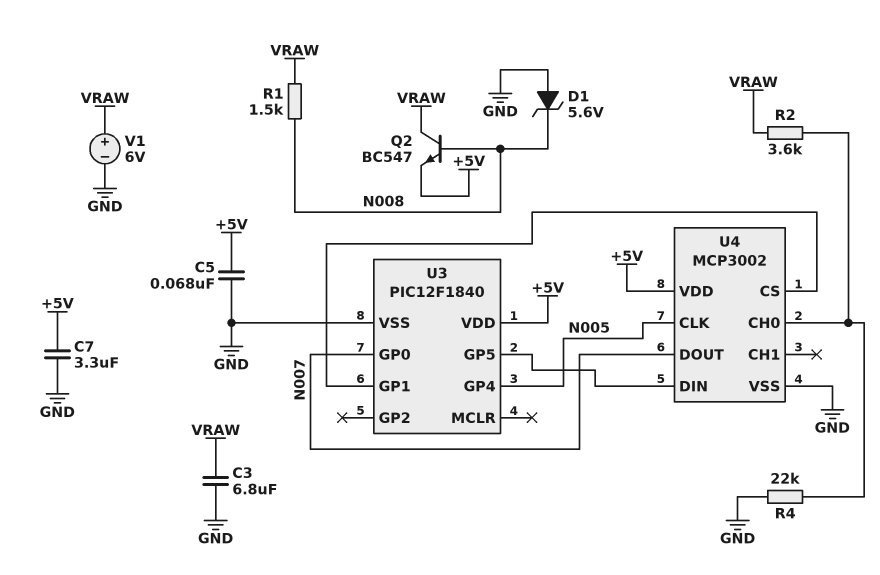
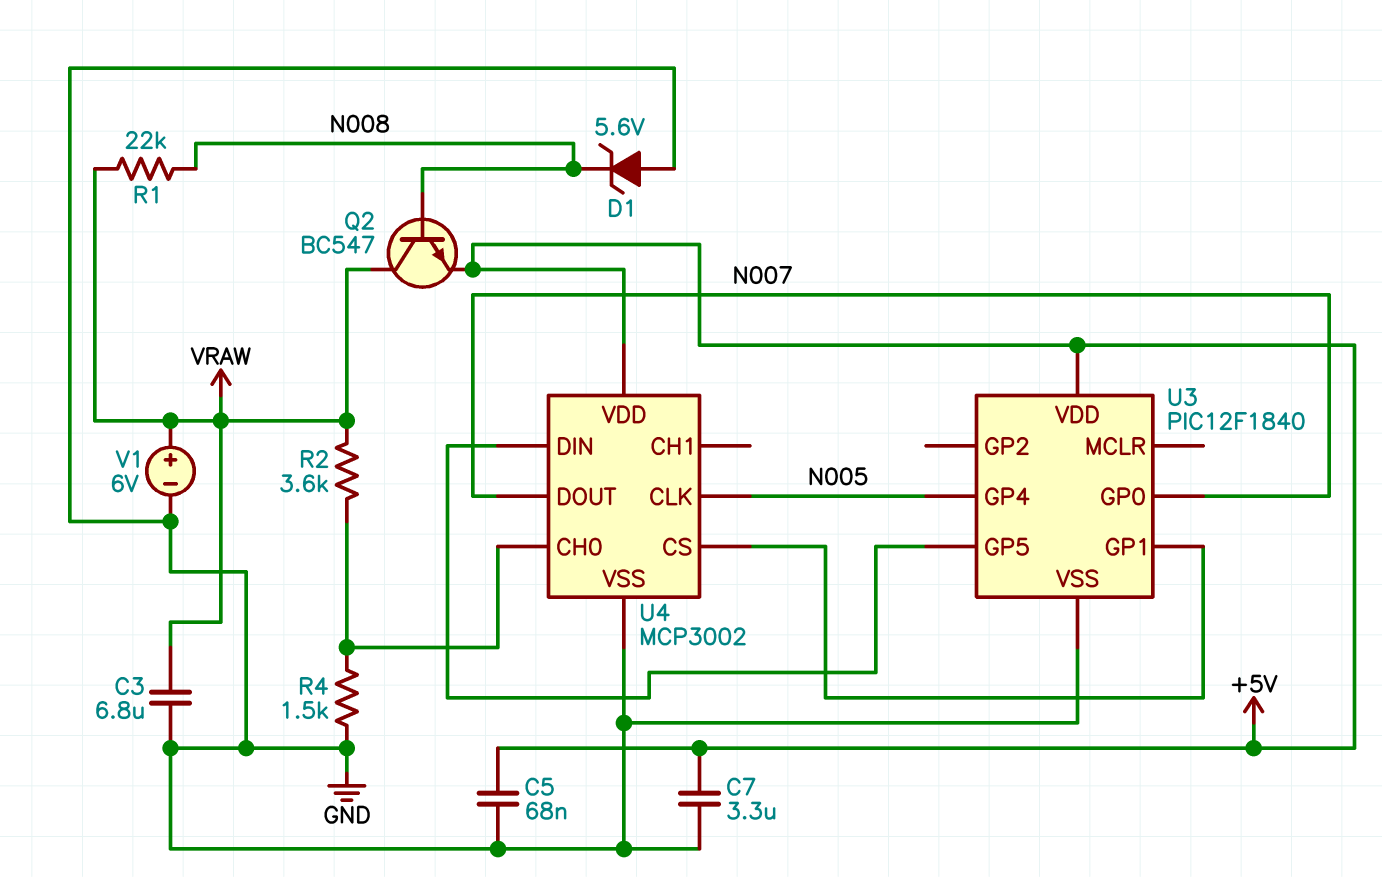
R1: 1.5k (N008, VRAW) -> 22k (N008, VRAW)
R4: 22k (GND, U4/CH0) -> 1.5k (GND, U4/CH0)

